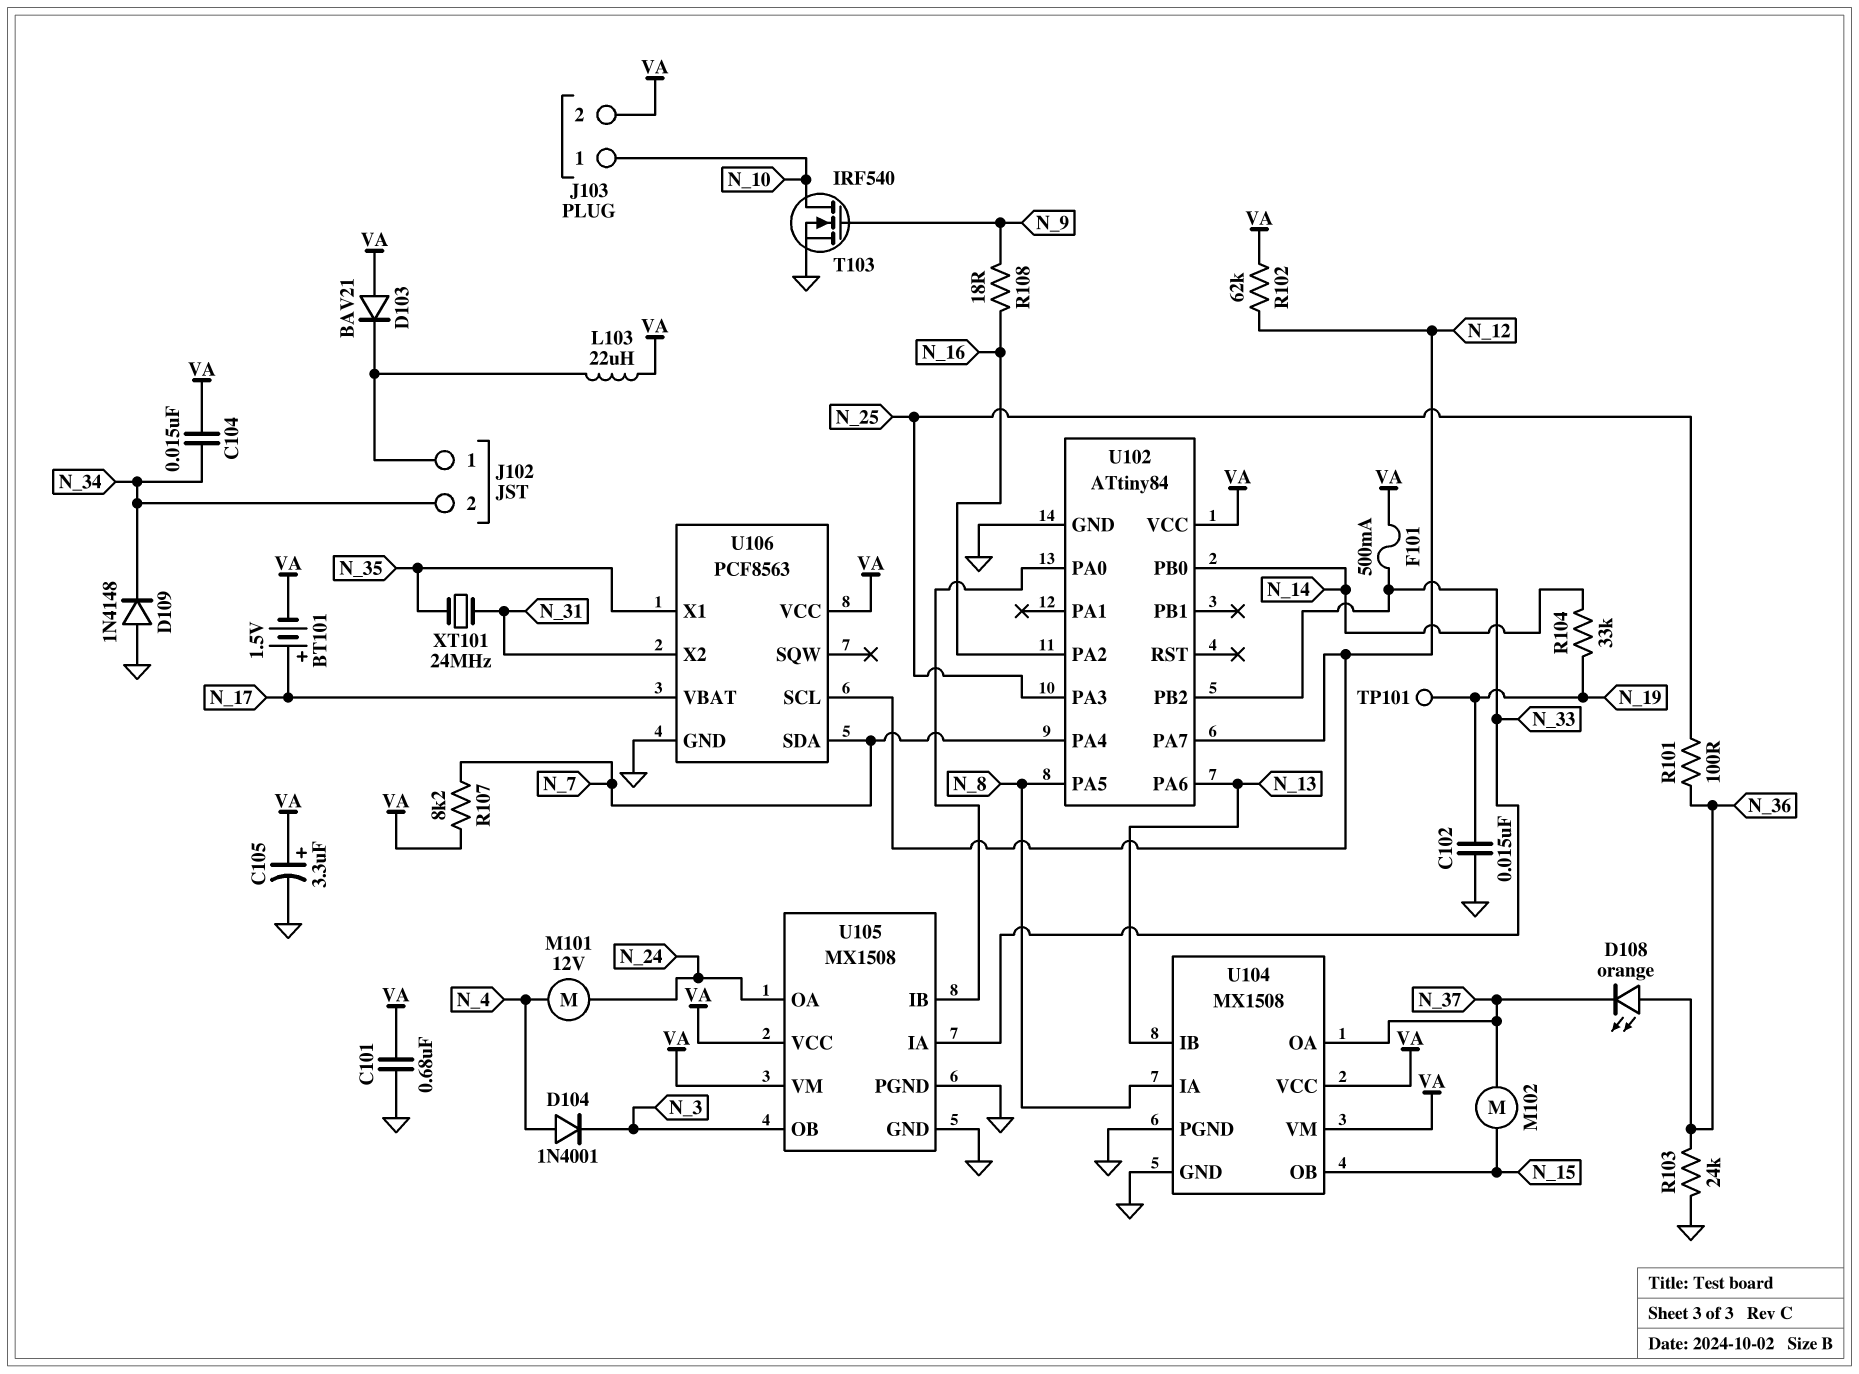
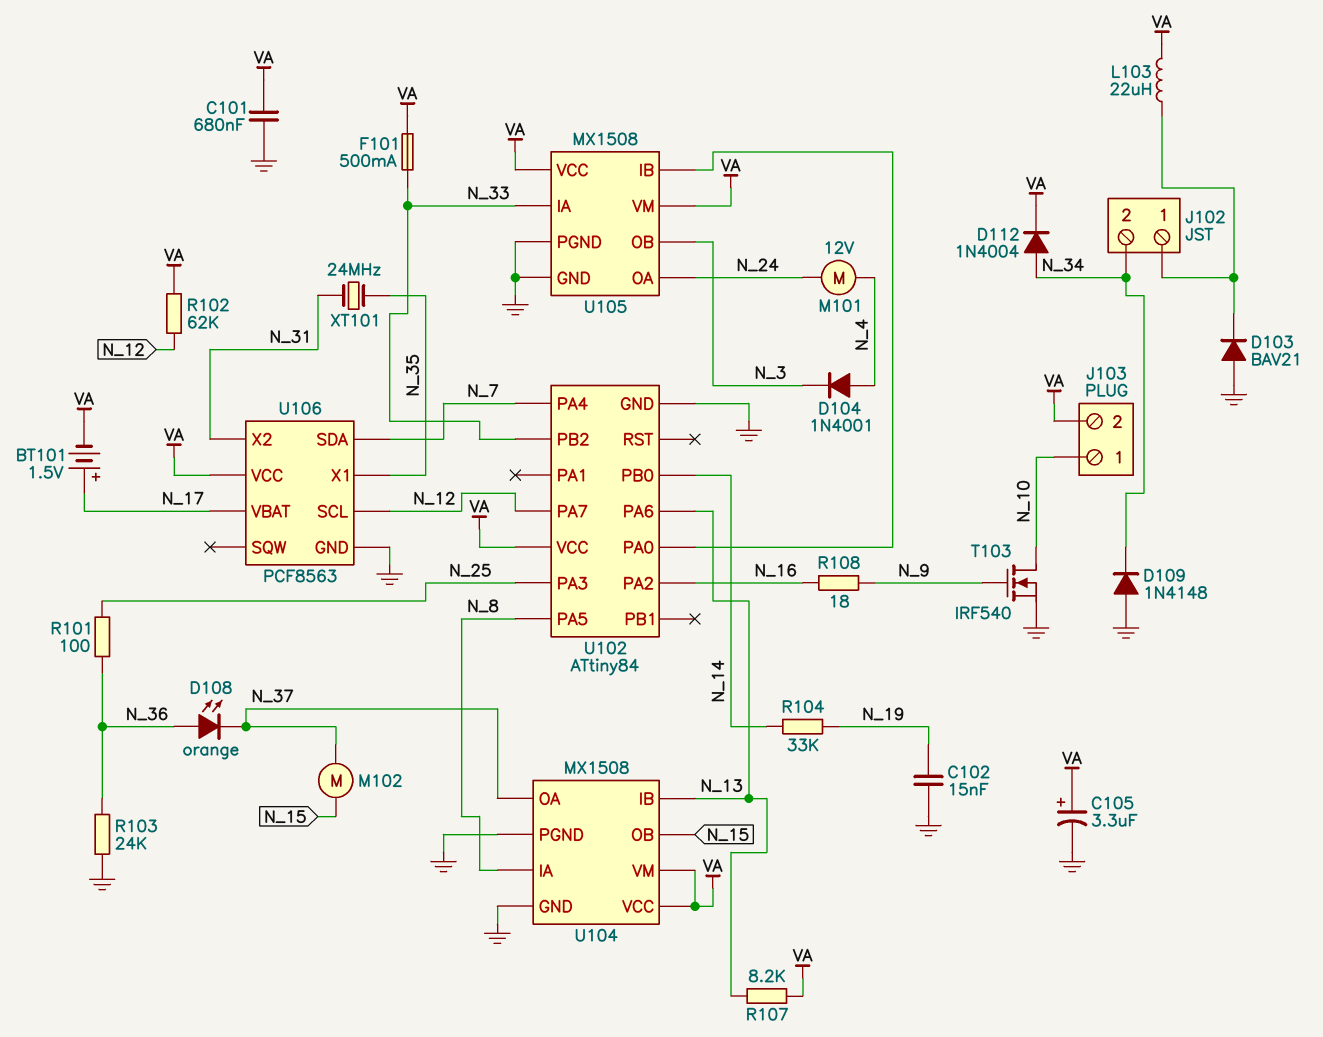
C104: 15nF (N_34, VA) -> none
D103: diode BAV21 (A VA, K J102/1) -> diode BAV21 (A GND, K J102/1)
D112: none -> diode 1N4004 (A N_34, K VA)
R107: 8.2k (N_7, VA) -> 8.2k (N_13, VA)
TP101: test point (N_19) -> none

